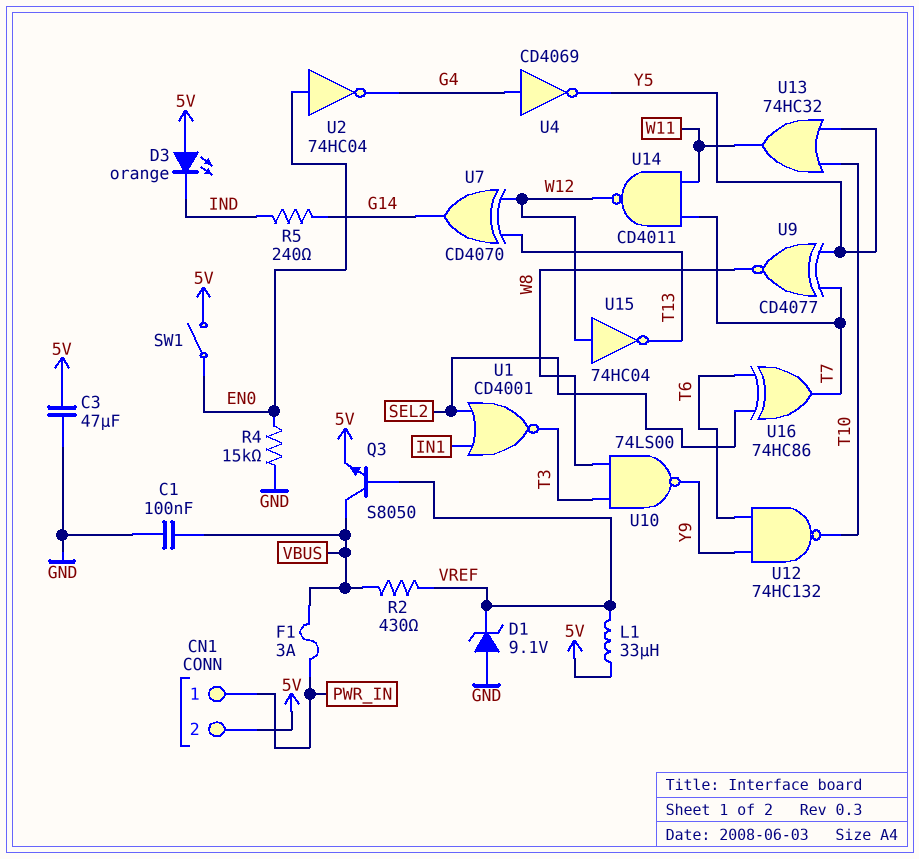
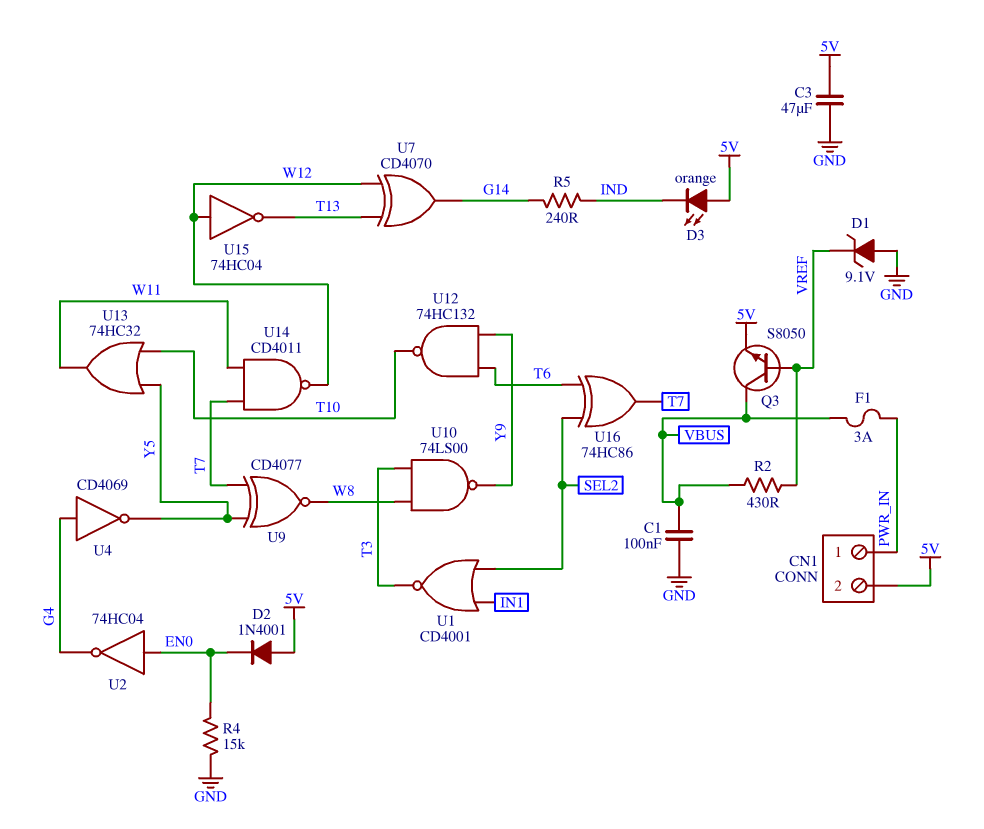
D2: none -> diode 1N4001 (A 5V, K EN0)
L1: 33uH (5V, VREF) -> none
SW1: switch (5V, EN0) -> none

